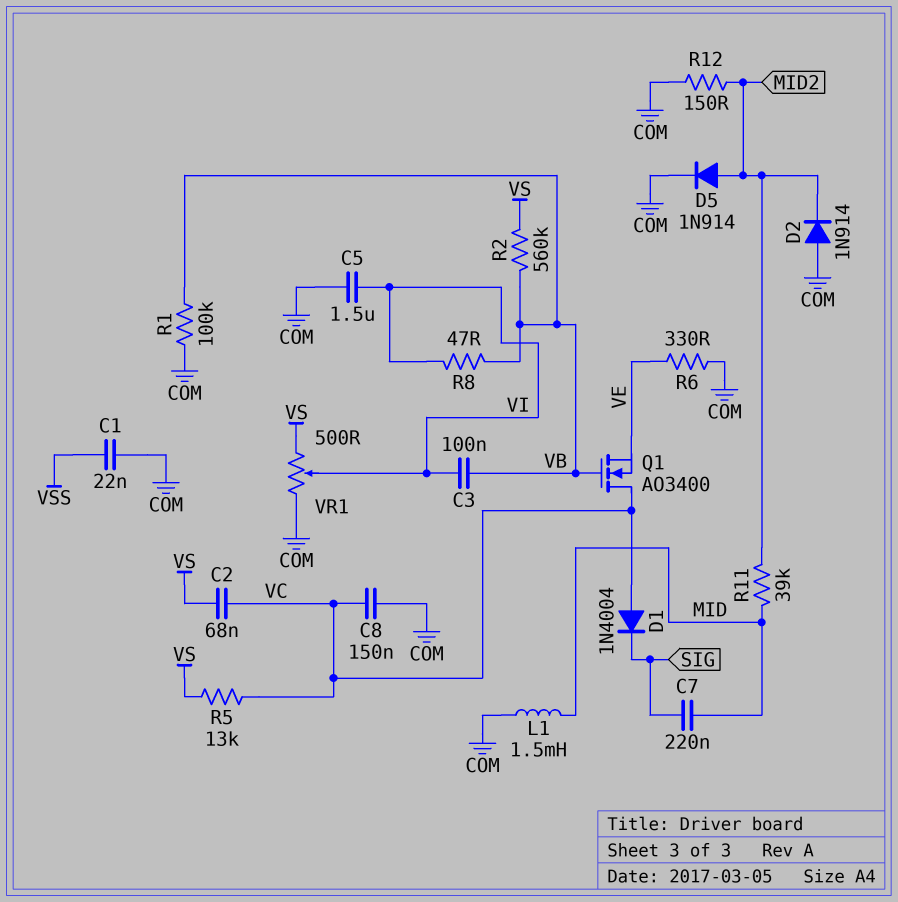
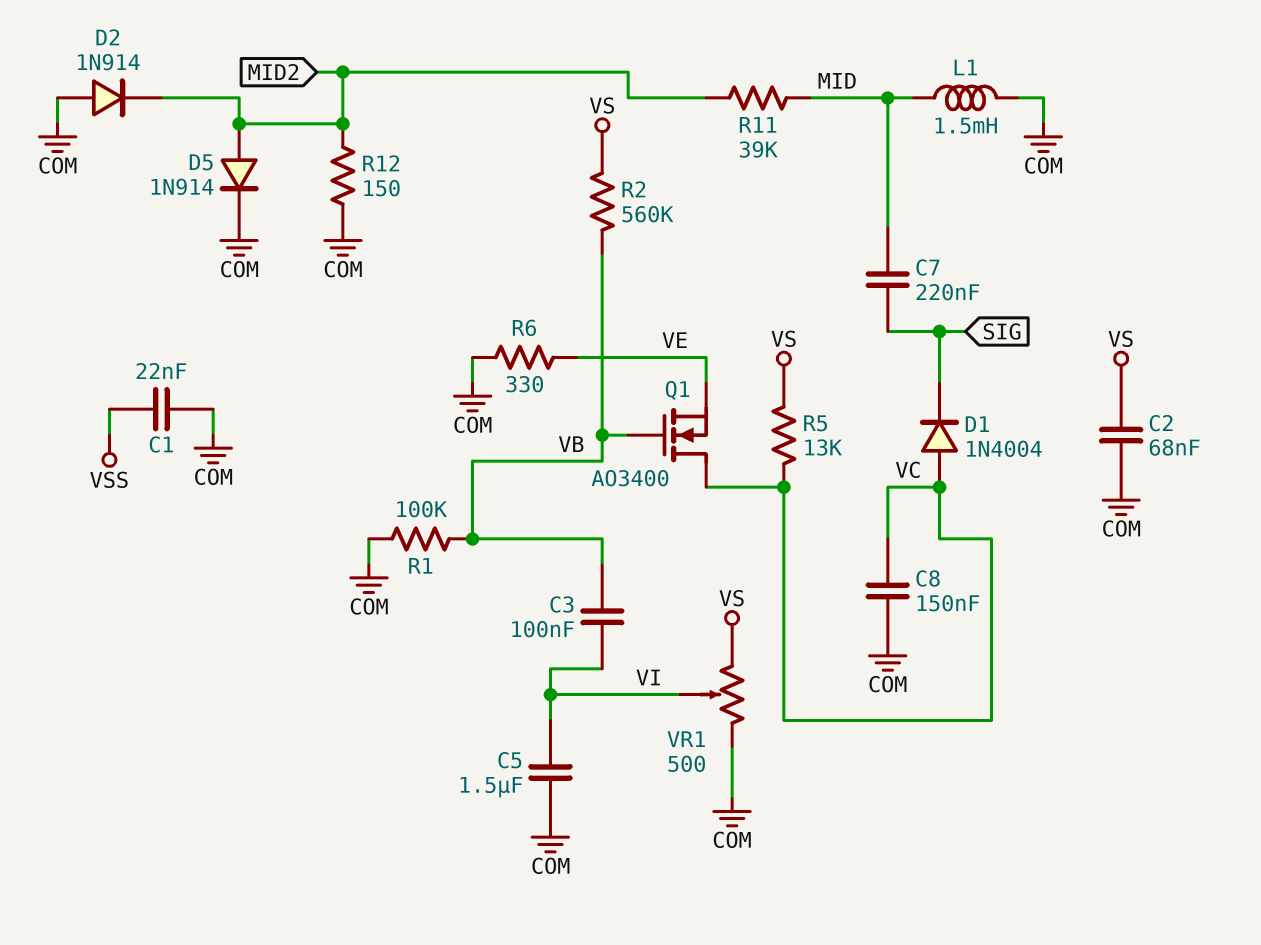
C2: 68nF (VC, VS) -> 68nF (COM, VS)
R8: 47 (VB, VI) -> none

